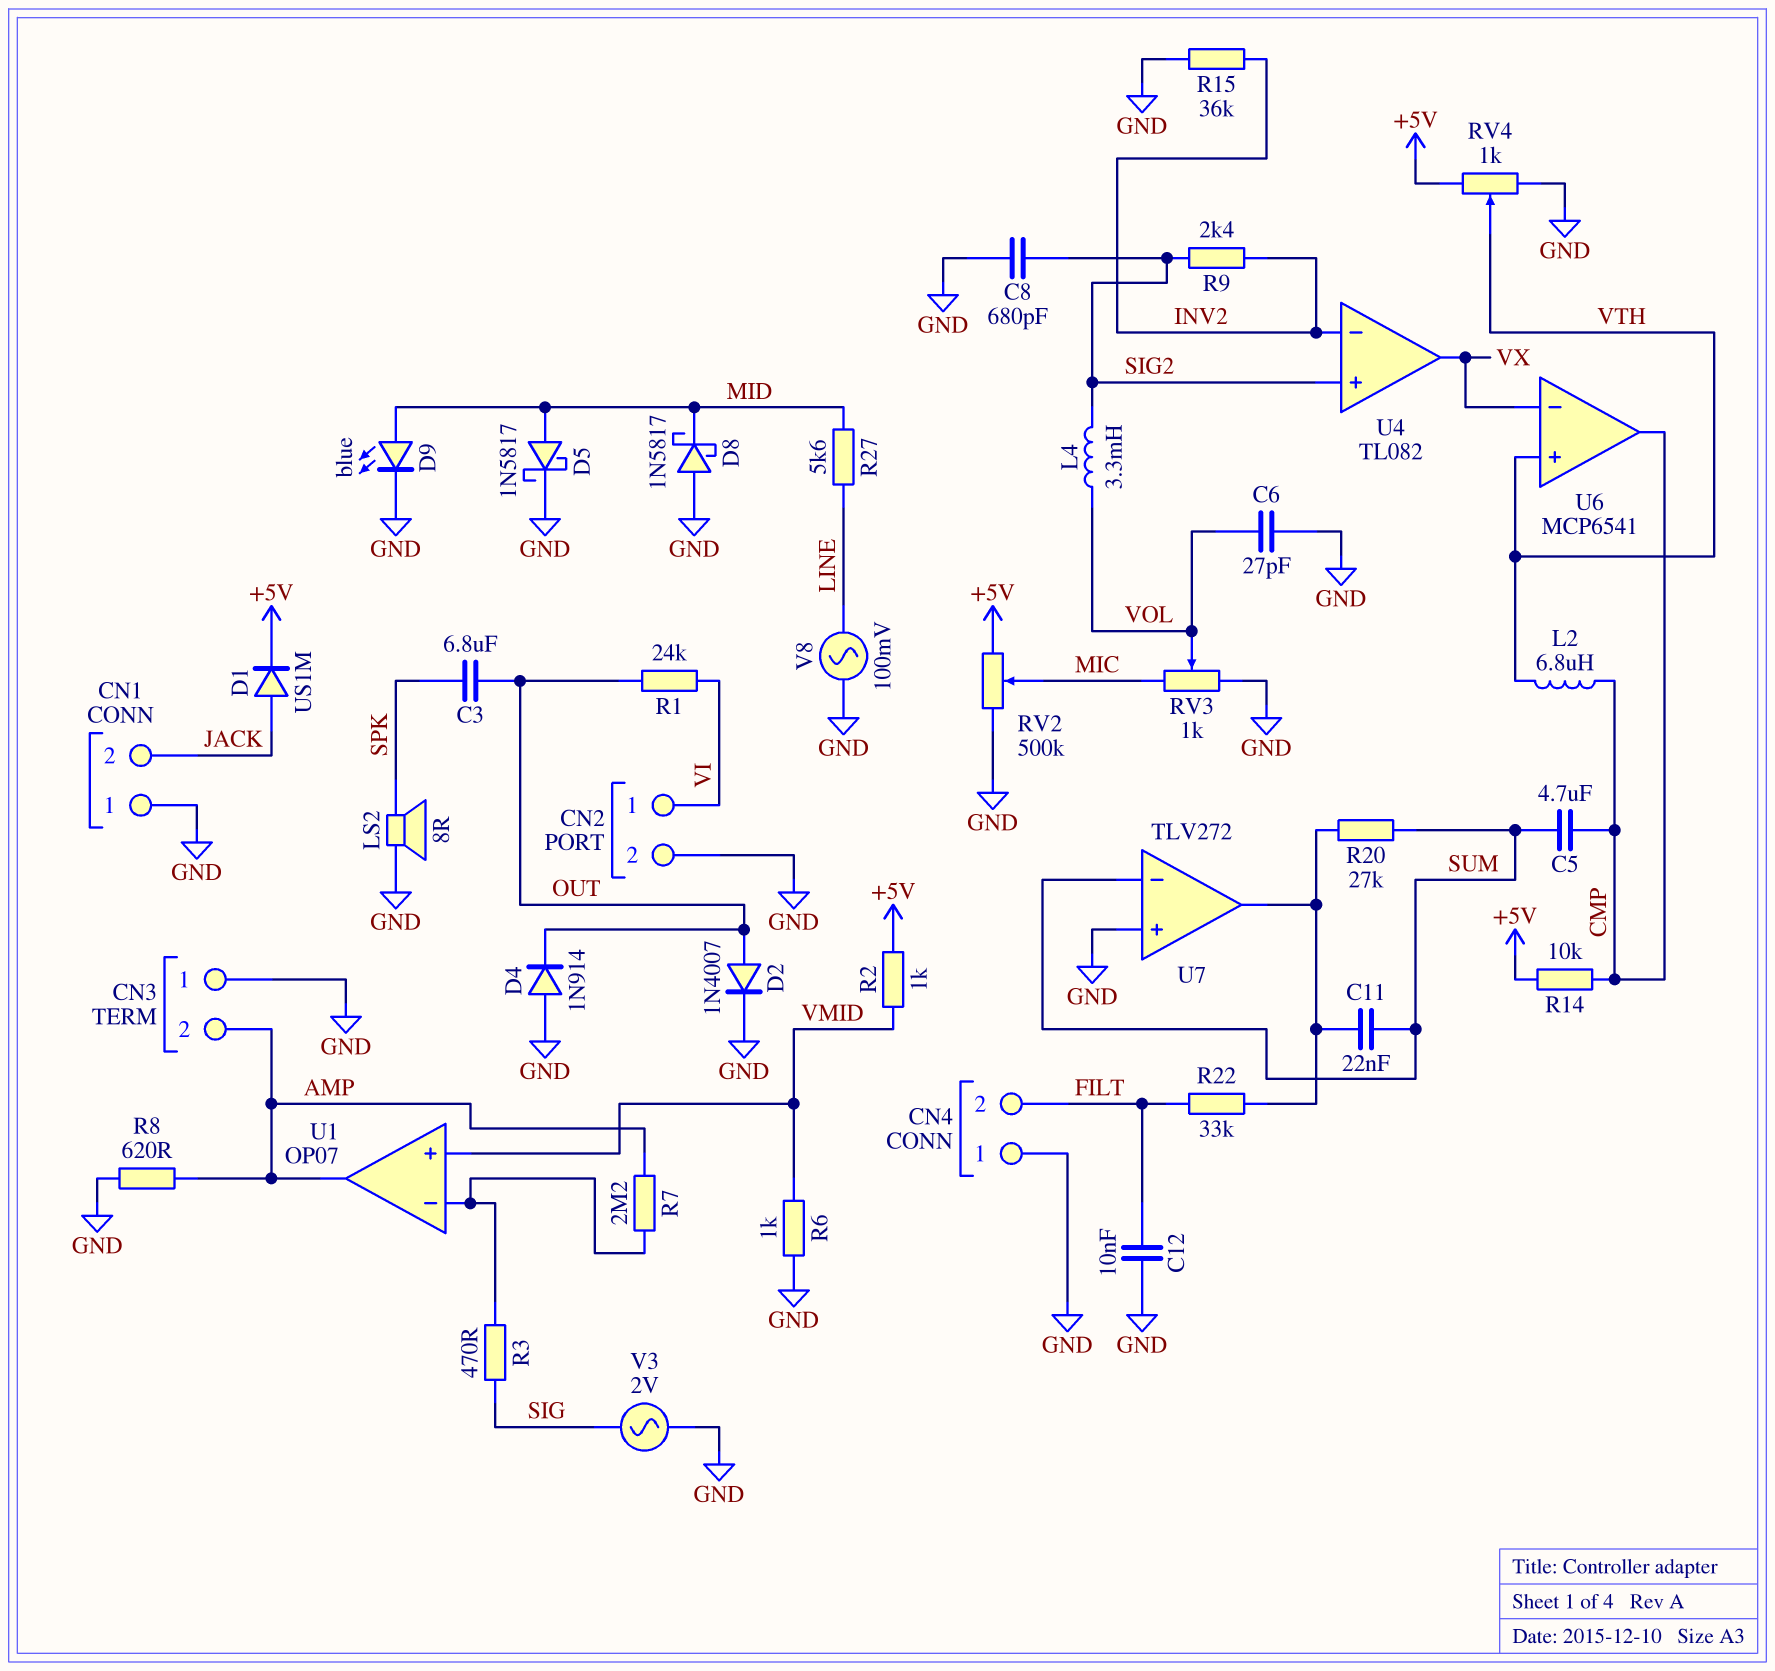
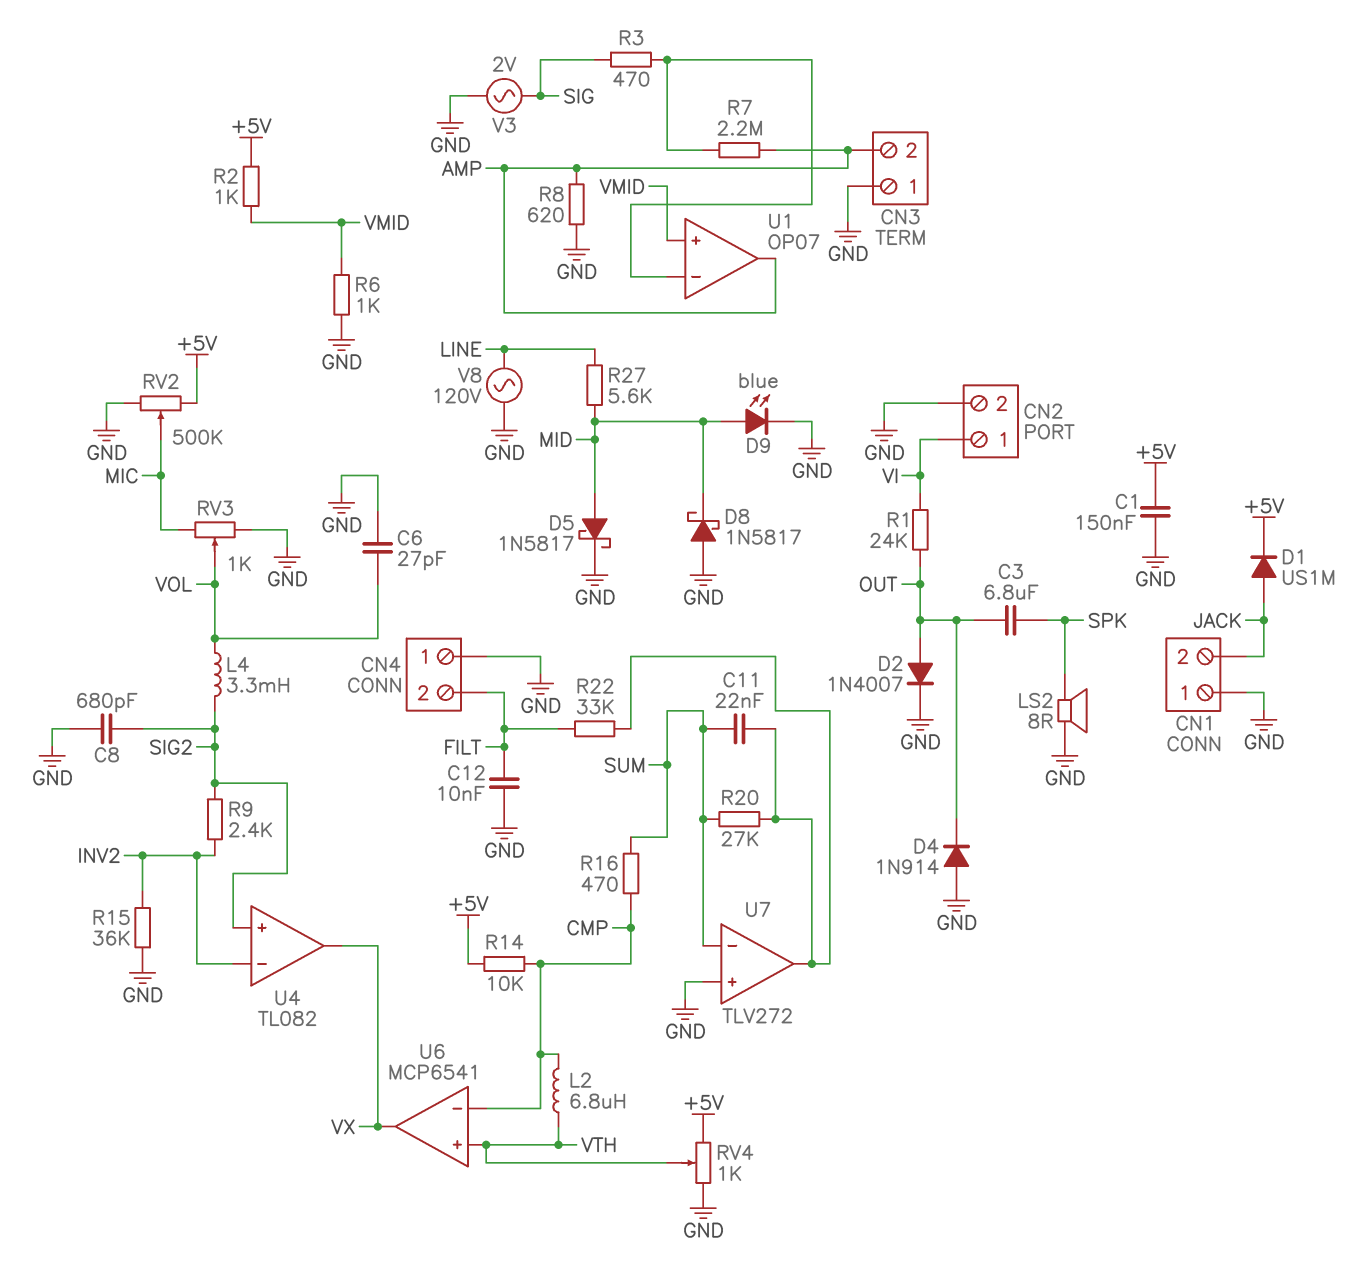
C1: none -> 150nF (+5V, GND)
C5: 4.7uF (CMP, SUM) -> none
R16: none -> 470 (CMP, SUM)
U6 pin in-: VX -> CMP
U6 pin out: CMP -> VX
V8: AC 100mV (GND, LINE) -> AC 120V (GND, LINE)

